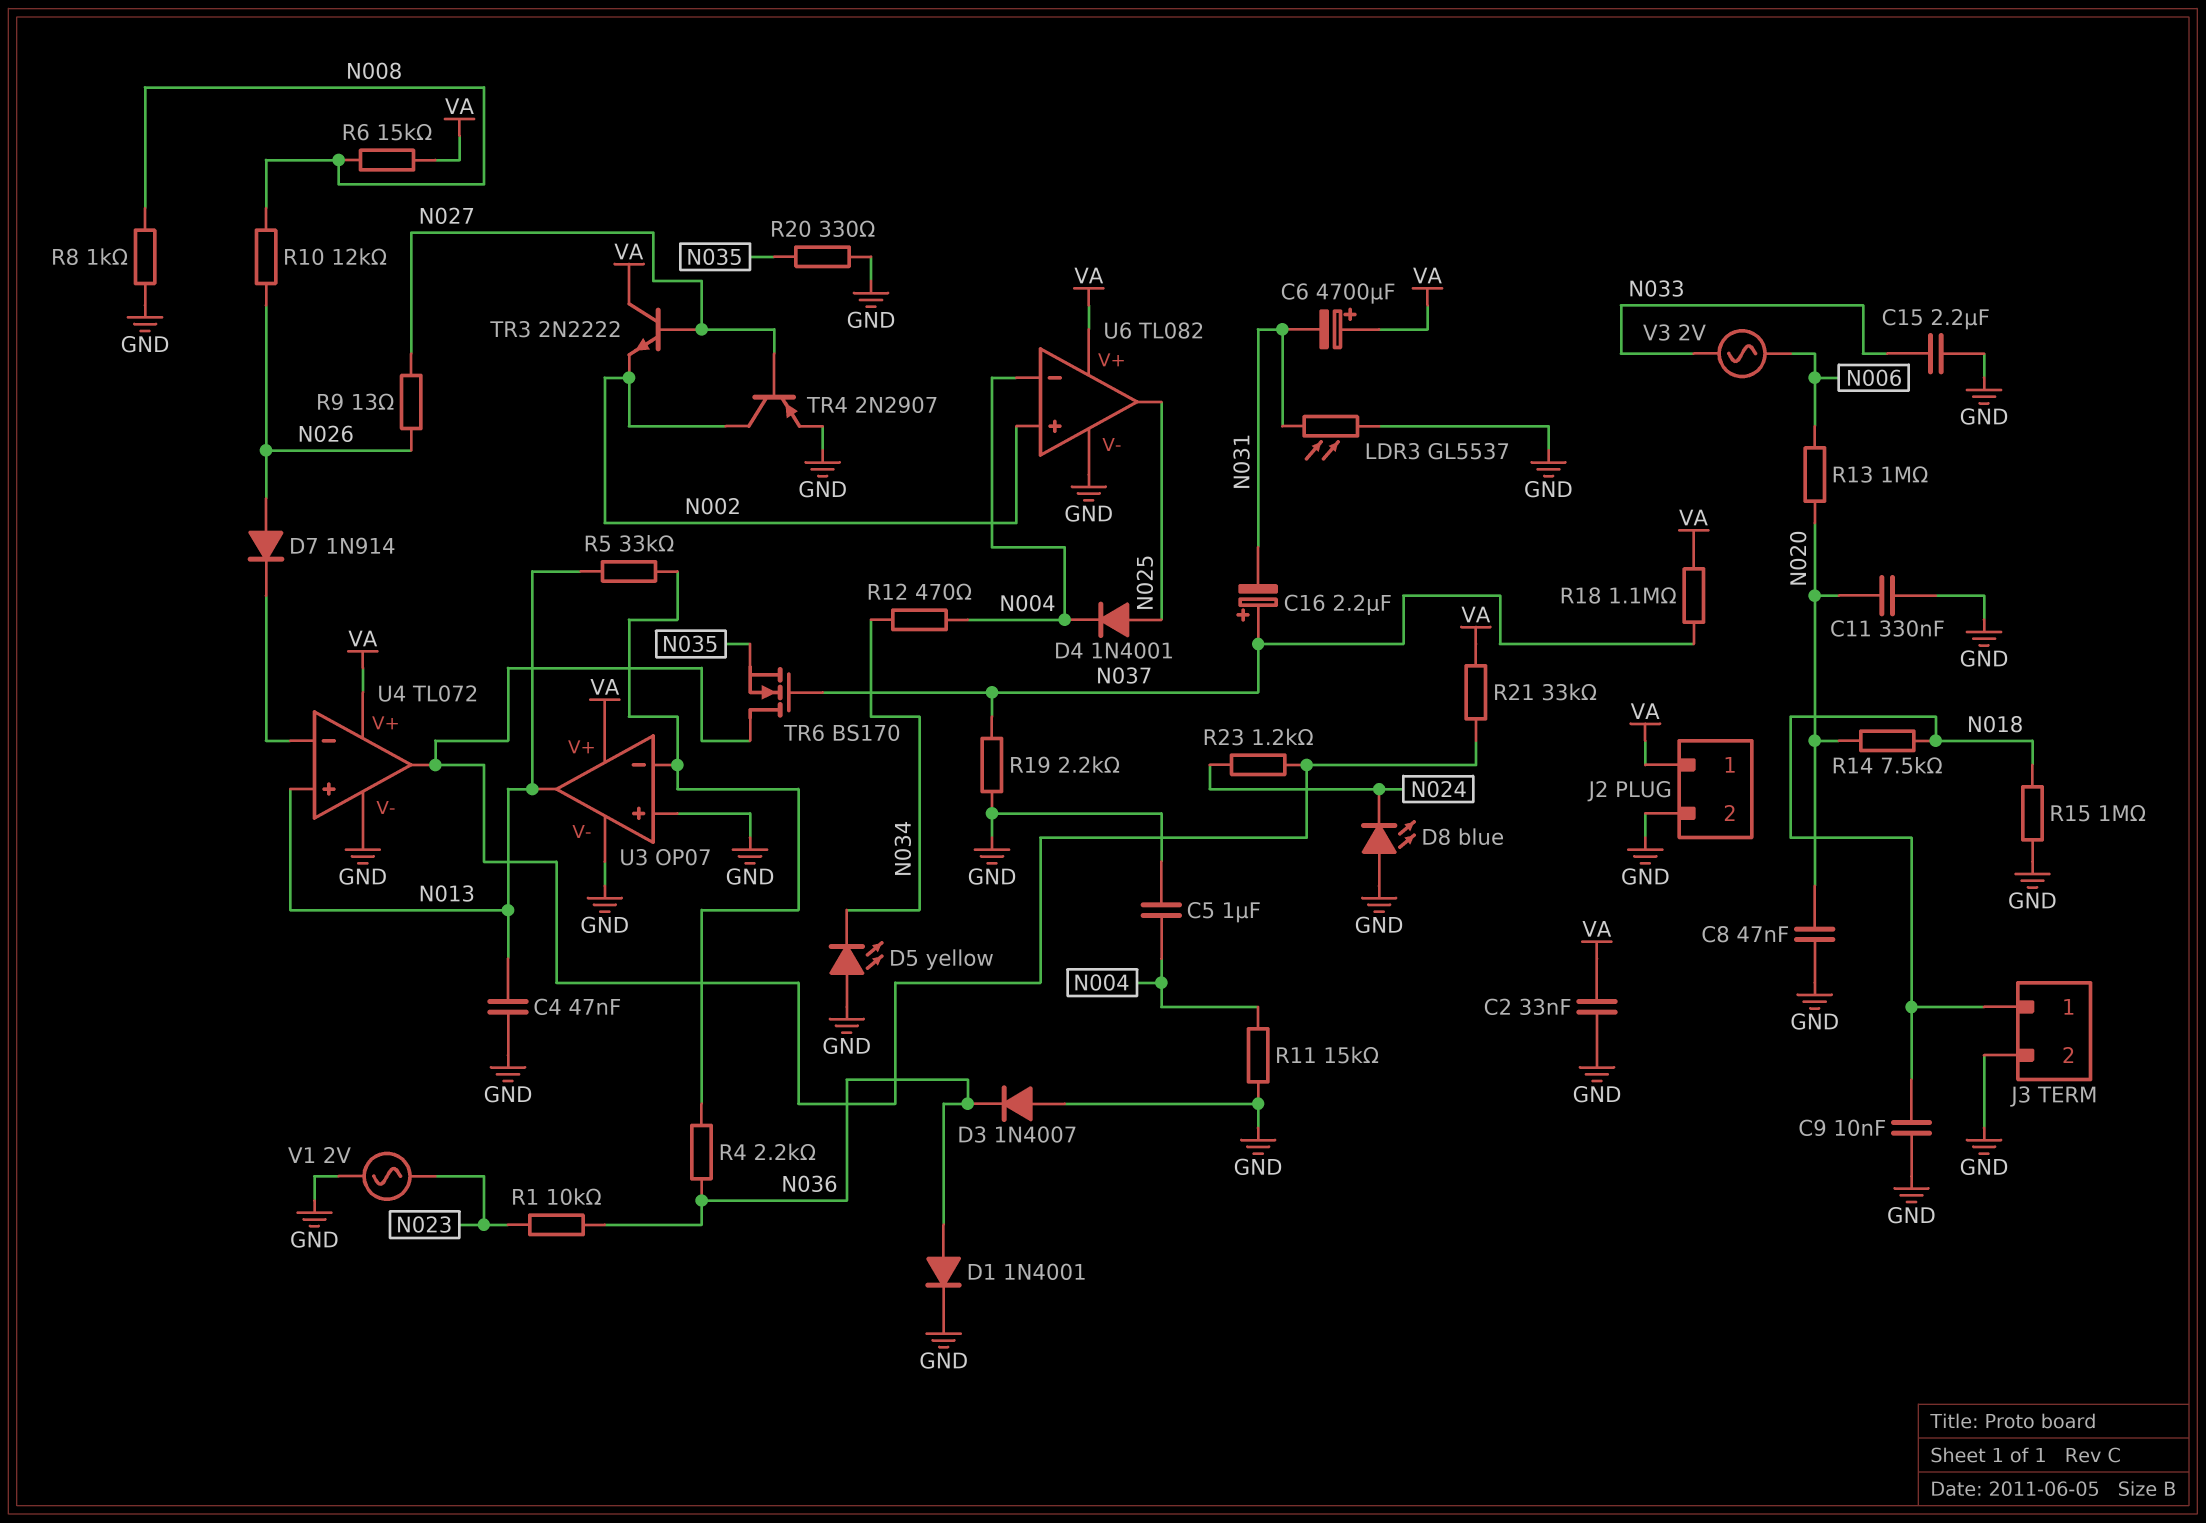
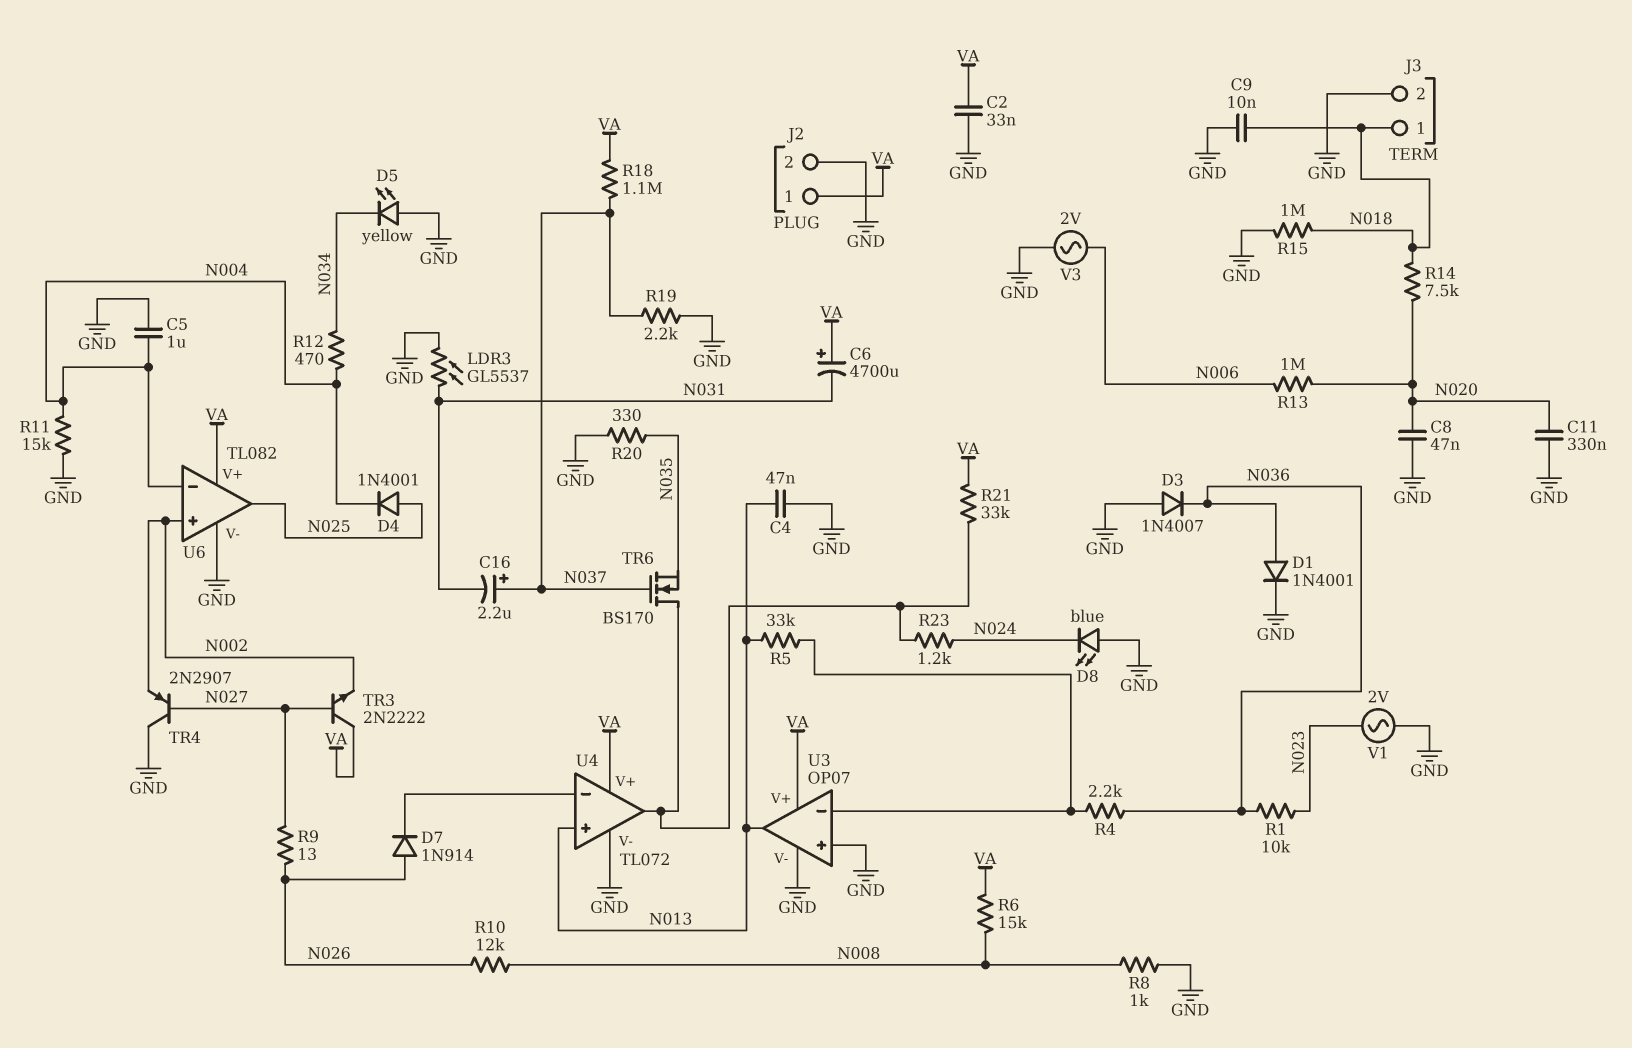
C15: 2.2uF (GND, N033) -> none
TR4: PNP 2N2907 (B N027, C N002, E GND) -> PNP 2N2907 (B N027, C GND, E N002)
V3: AC 2V (N006, N033) -> AC 2V (GND, N006)

